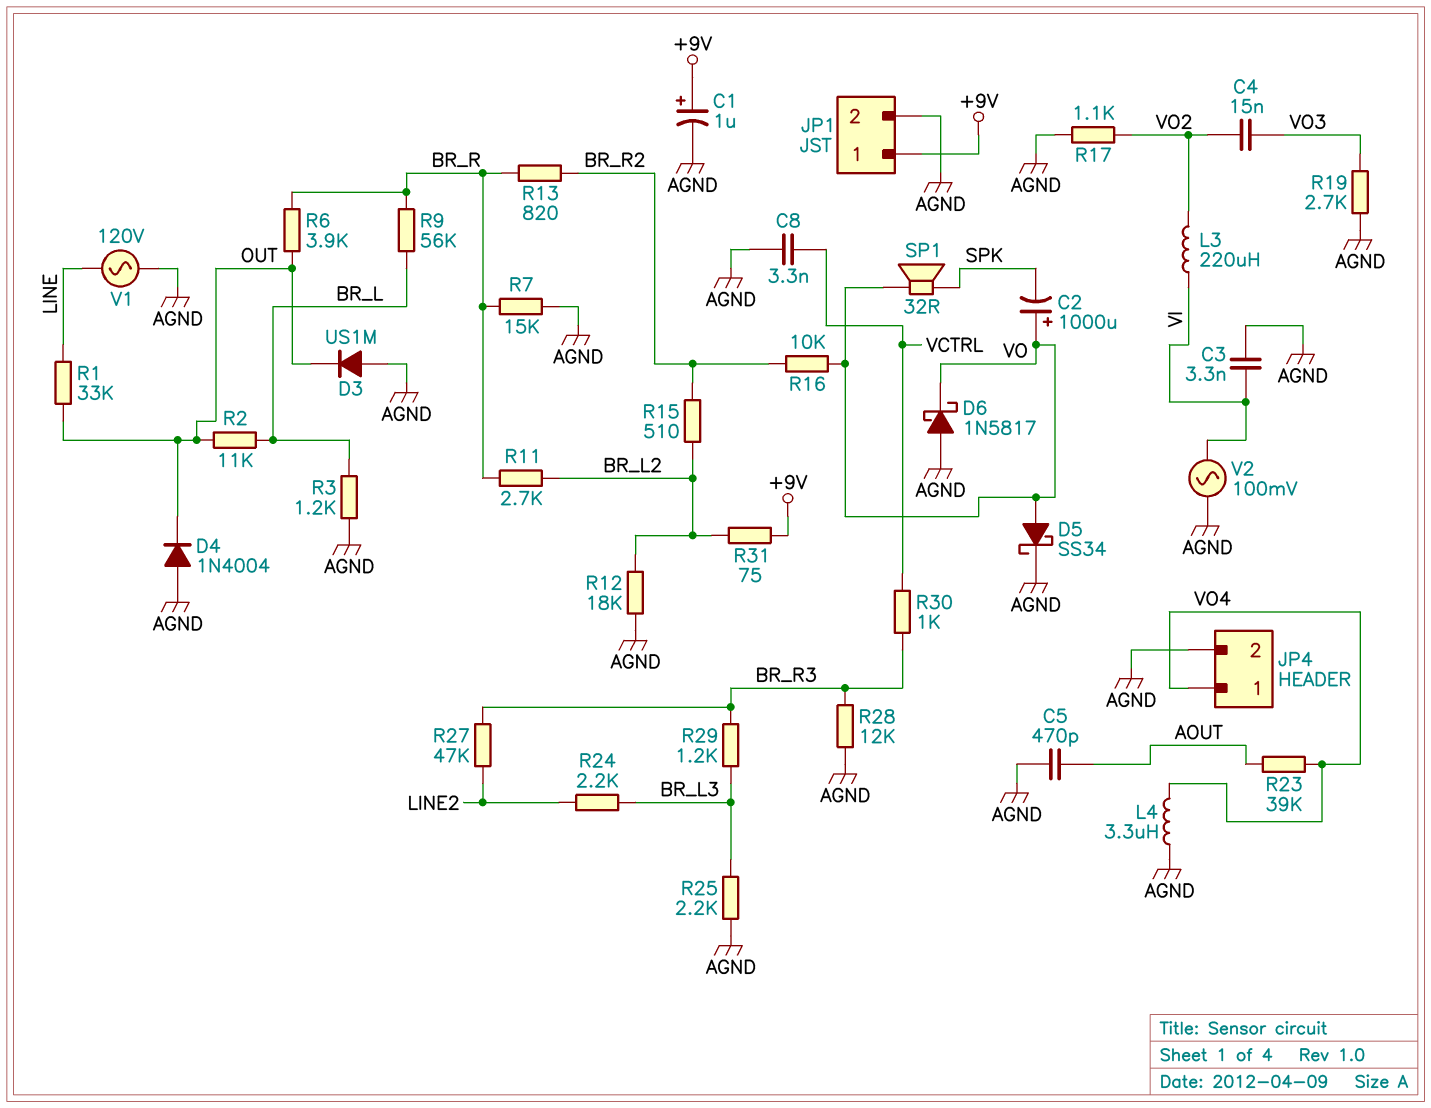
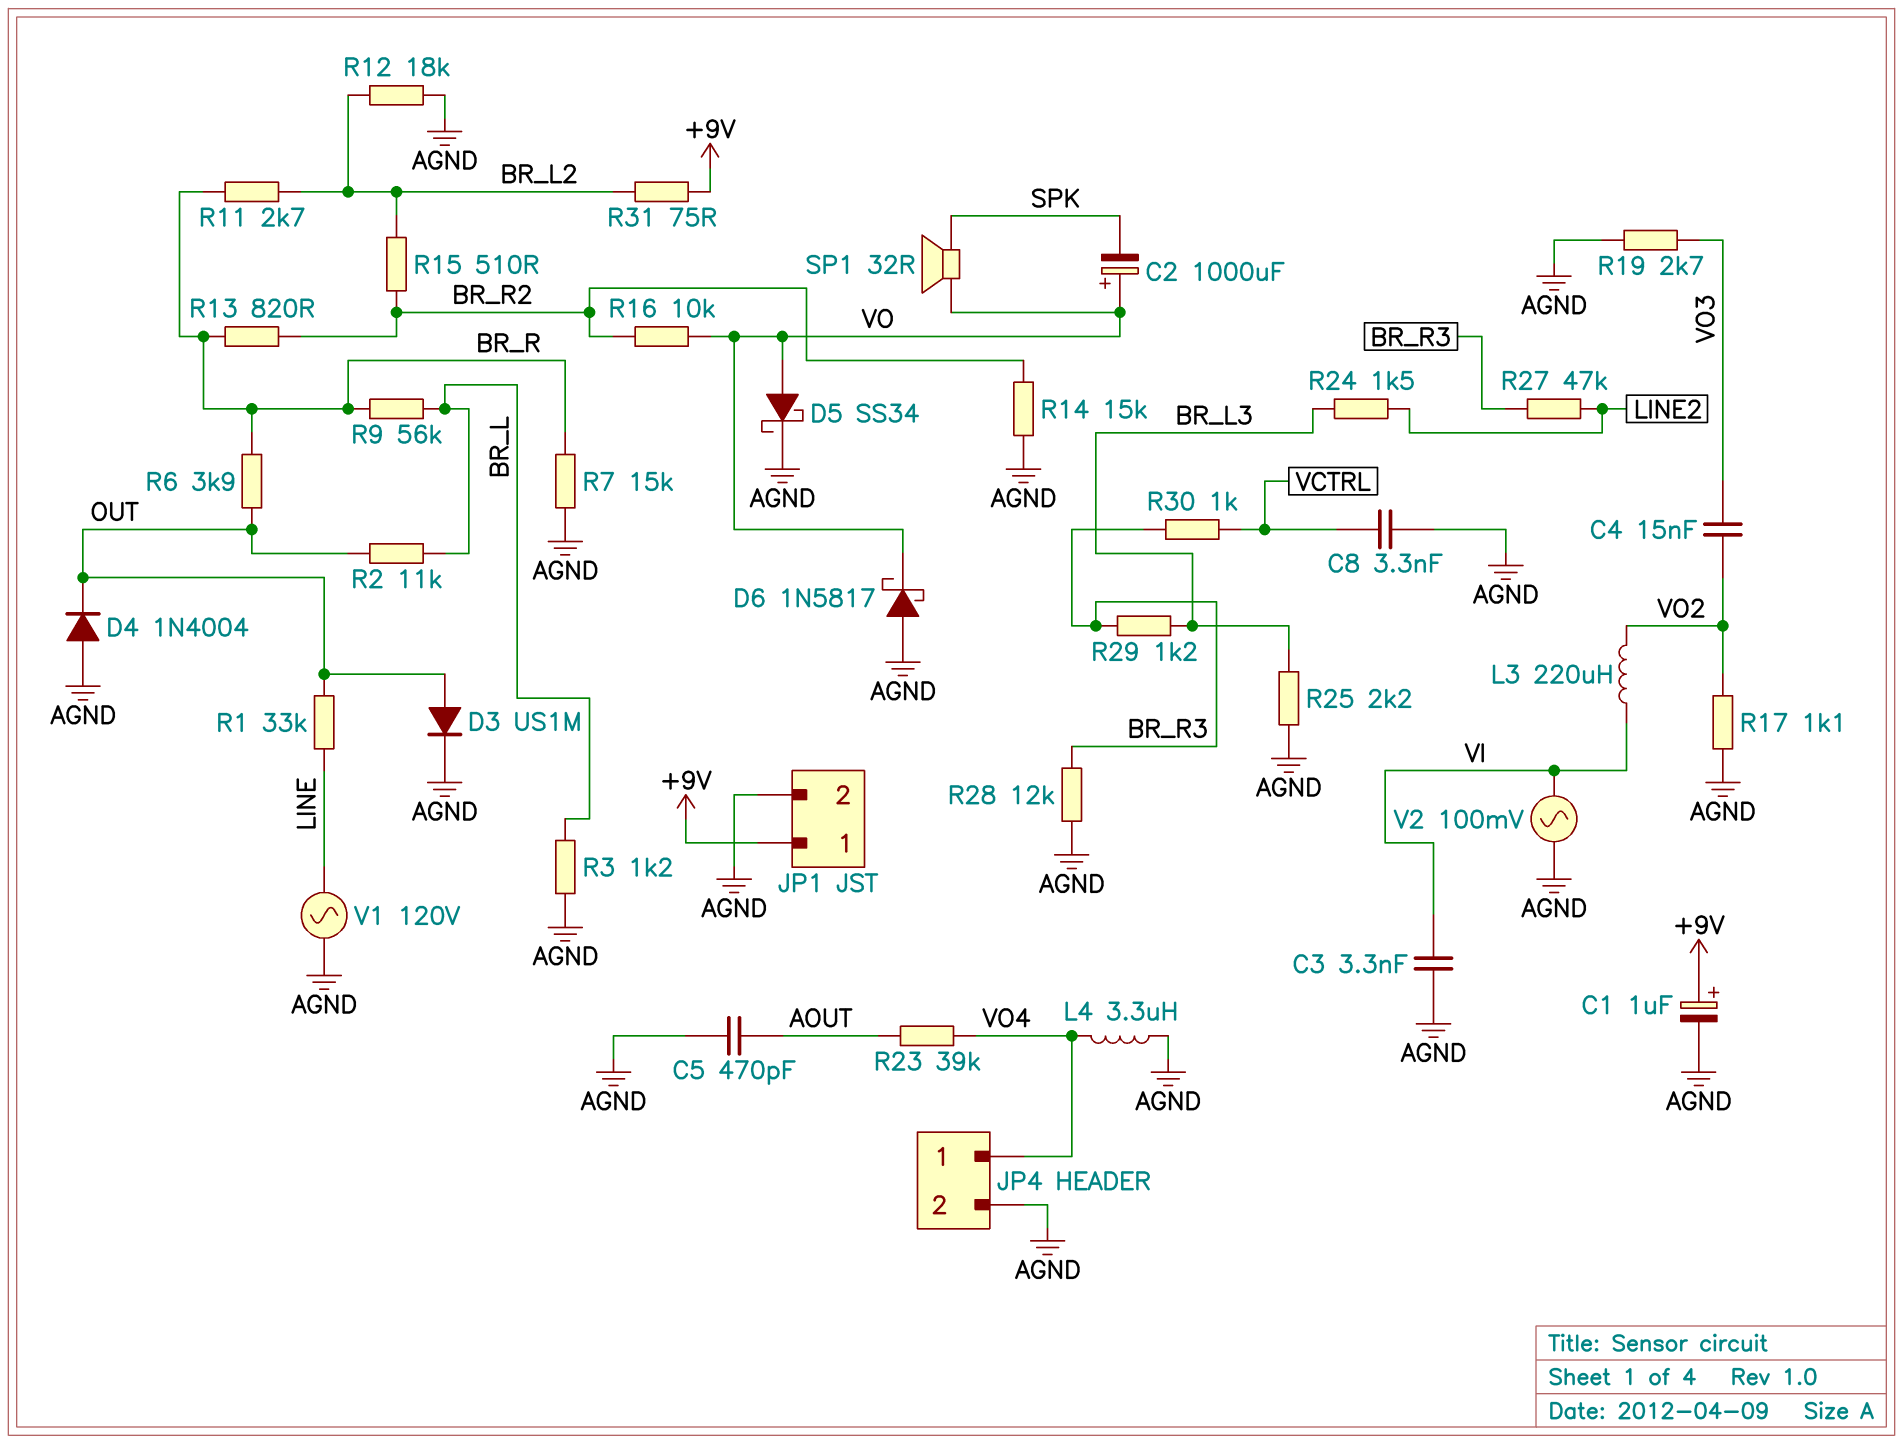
D3: diode US1M (A AGND, K OUT) -> diode US1M (A OUT, K AGND)
R14: none -> 15k (AGND, BR_R2)
R24: 2.2k (BR_L3, LINE2) -> 1.5k (BR_L3, LINE2)

